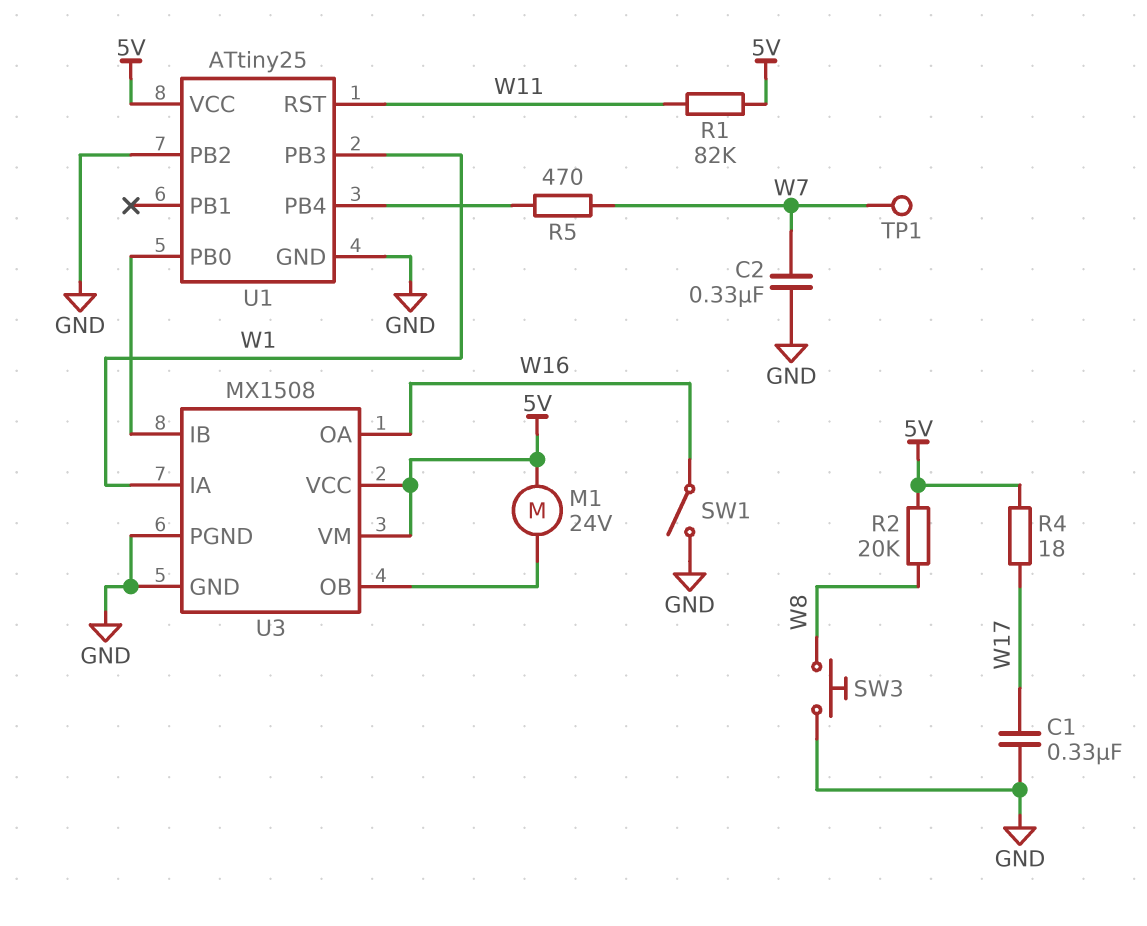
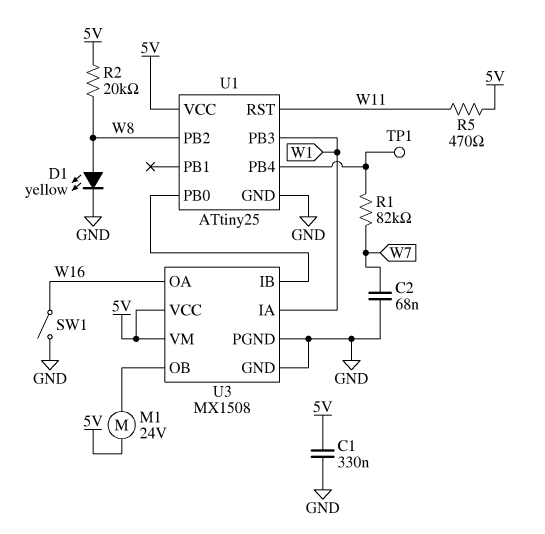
C1: 330nF (GND, W17) -> 330nF (5V, GND)
C2: 330nF (GND, W7) -> 68nF (GND, W7)
D1: none -> LED yellow (A W8, K GND)
R1: 82k (5V, W11) -> 82k (U1/PB4, W7)
R4: 18 (5V, W17) -> none
R5: 470 (U1/PB4, W7) -> 470 (5V, W11)
SW3: button (GND, W8) -> none
TP1: test point (W7) -> test point (U1/PB4)
U1 pin PB2: GND -> W8

